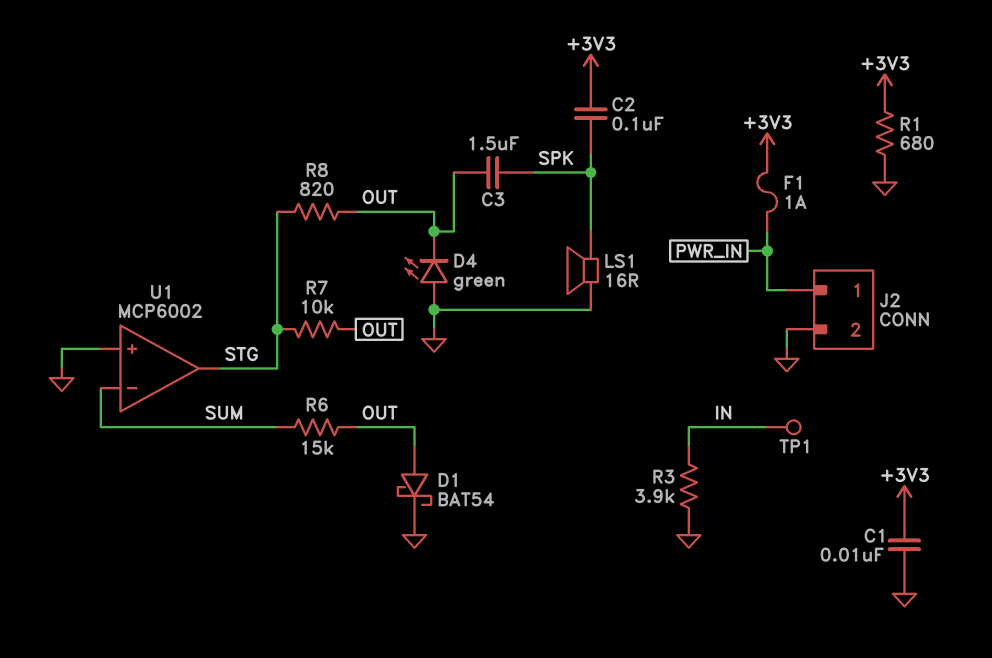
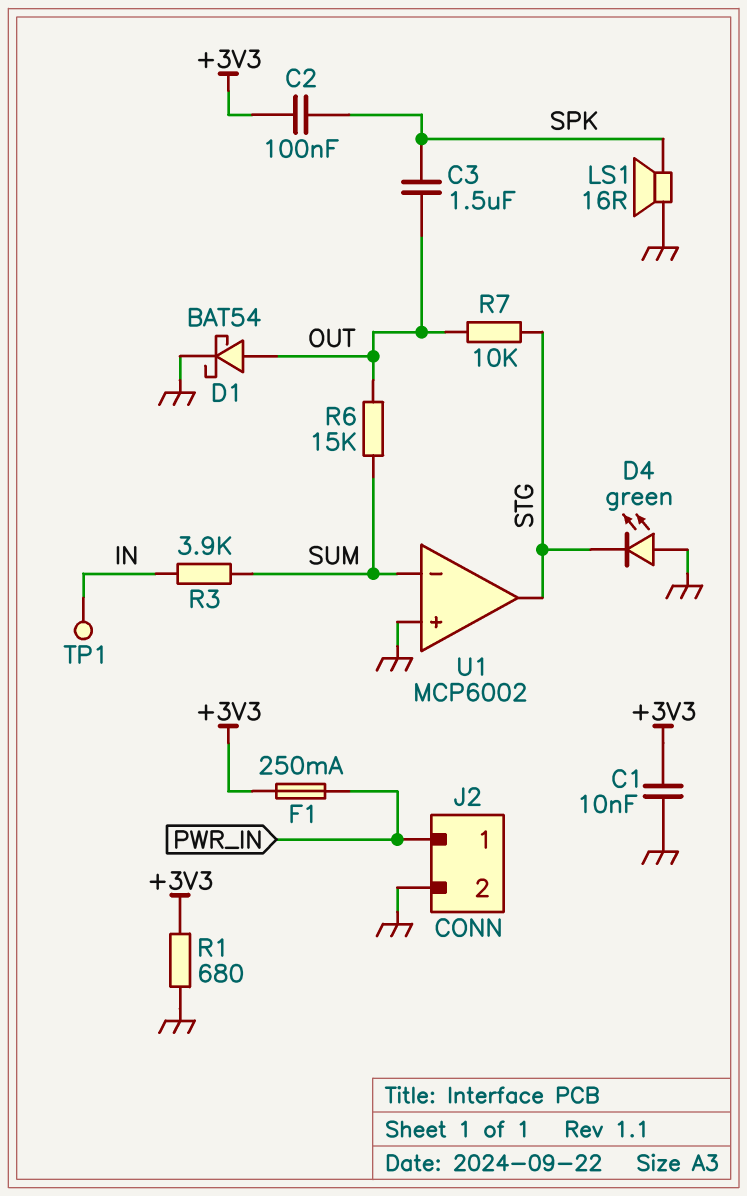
D4: LED green (A GND, K OUT) -> LED green (A GND, K STG)
F1: 1A (+3V3, PWR_IN) -> 250mA (+3V3, PWR_IN)
R3: 3.9k (GND, IN) -> 3.9k (IN, SUM)
R8: 820 (OUT, STG) -> none

